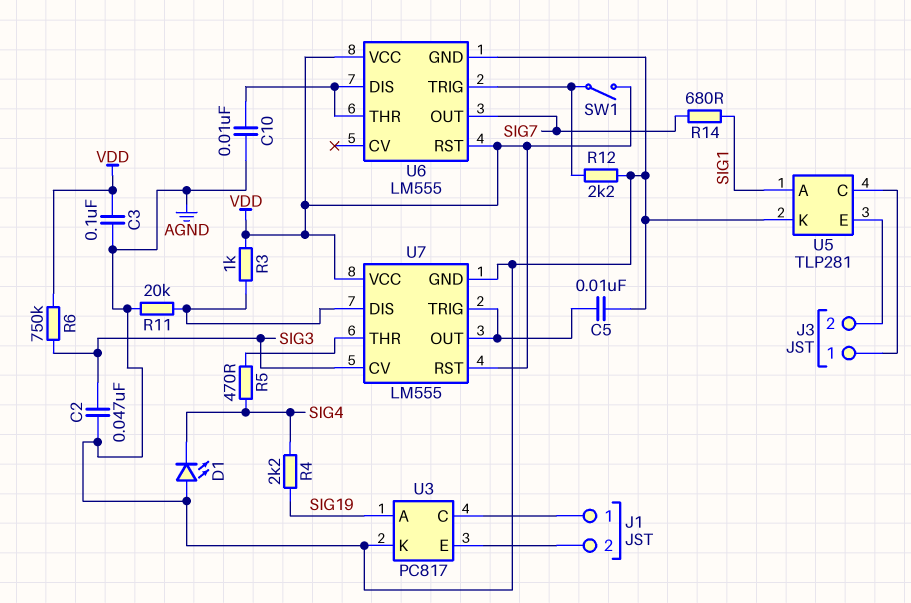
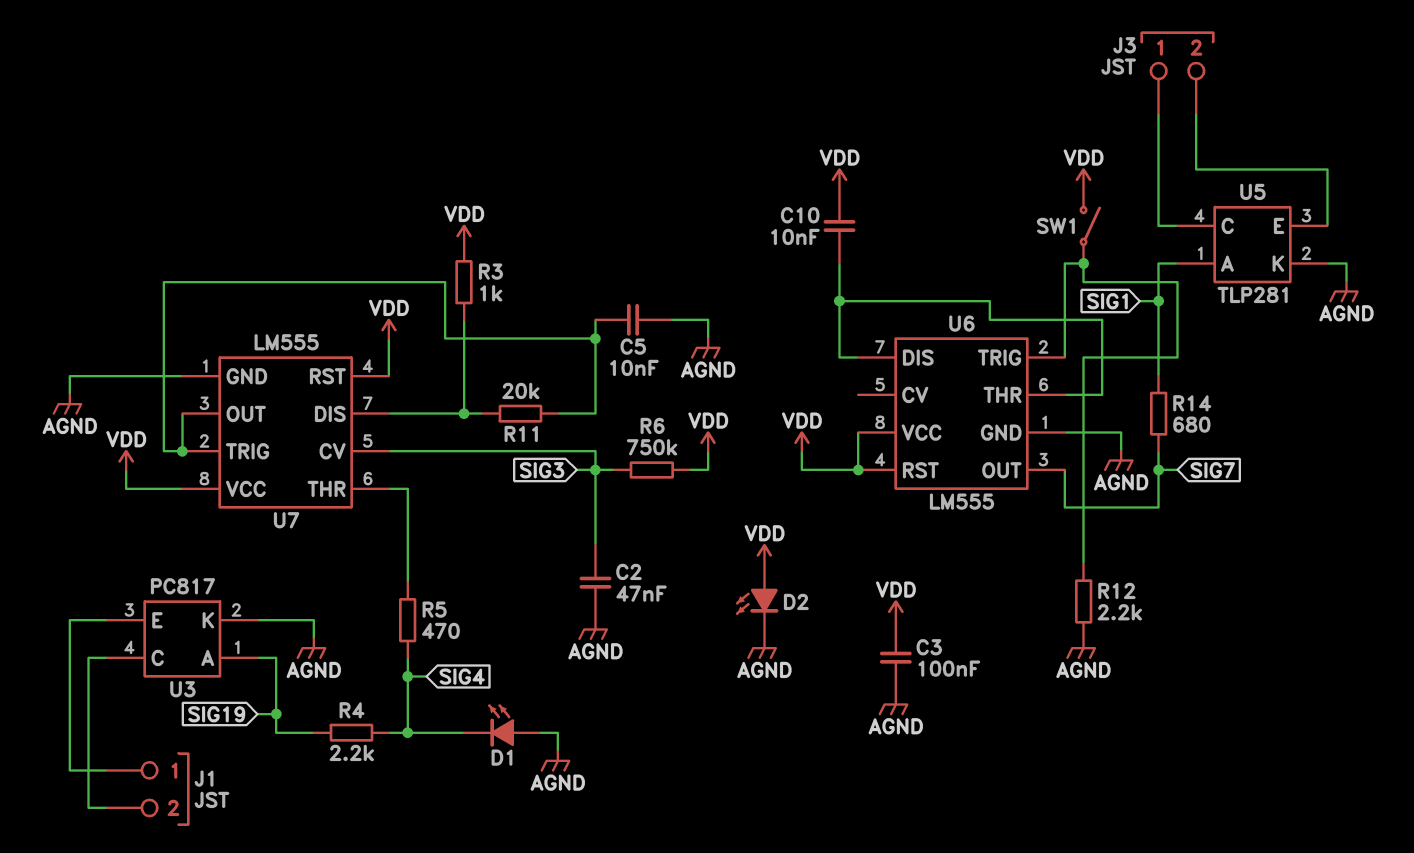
C10: 10nF (AGND, U6/DIS) -> 10nF (U6/DIS, VDD)
D2: none -> LED (A VDD, K AGND)
R11: 20k (AGND, U7/DIS) -> 20k (U7/DIS, U7/OUT)
U3 pin C: J1/1 -> J1/2
U3 pin E: J1/2 -> J1/1

